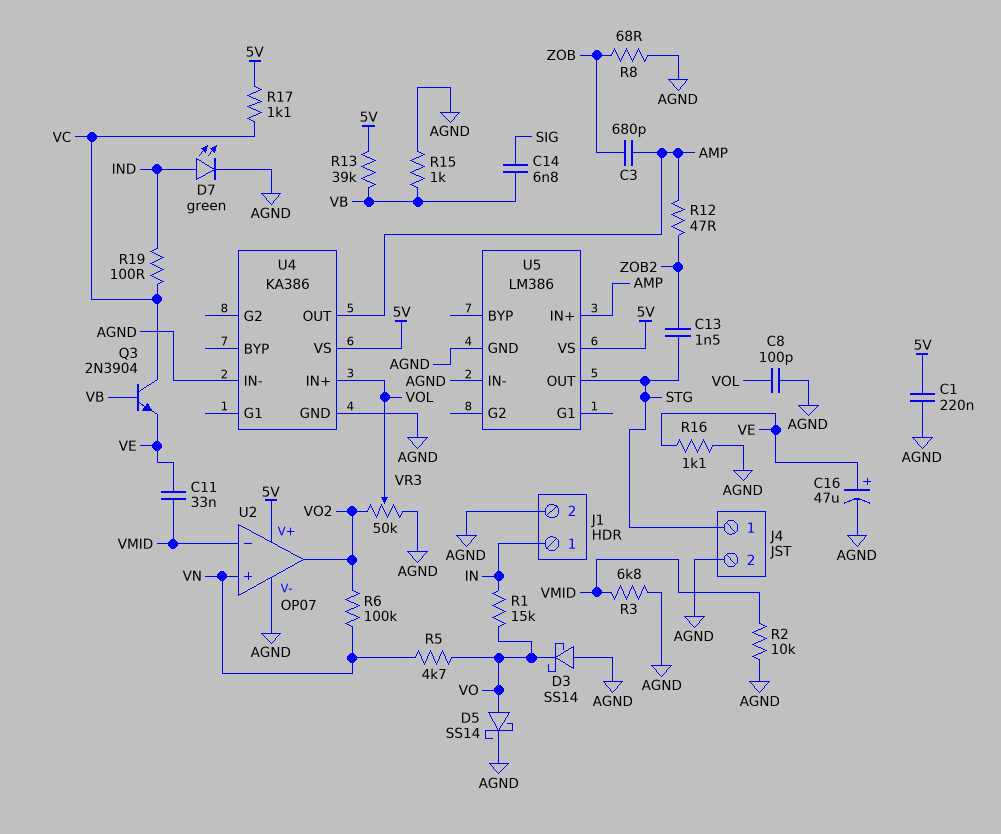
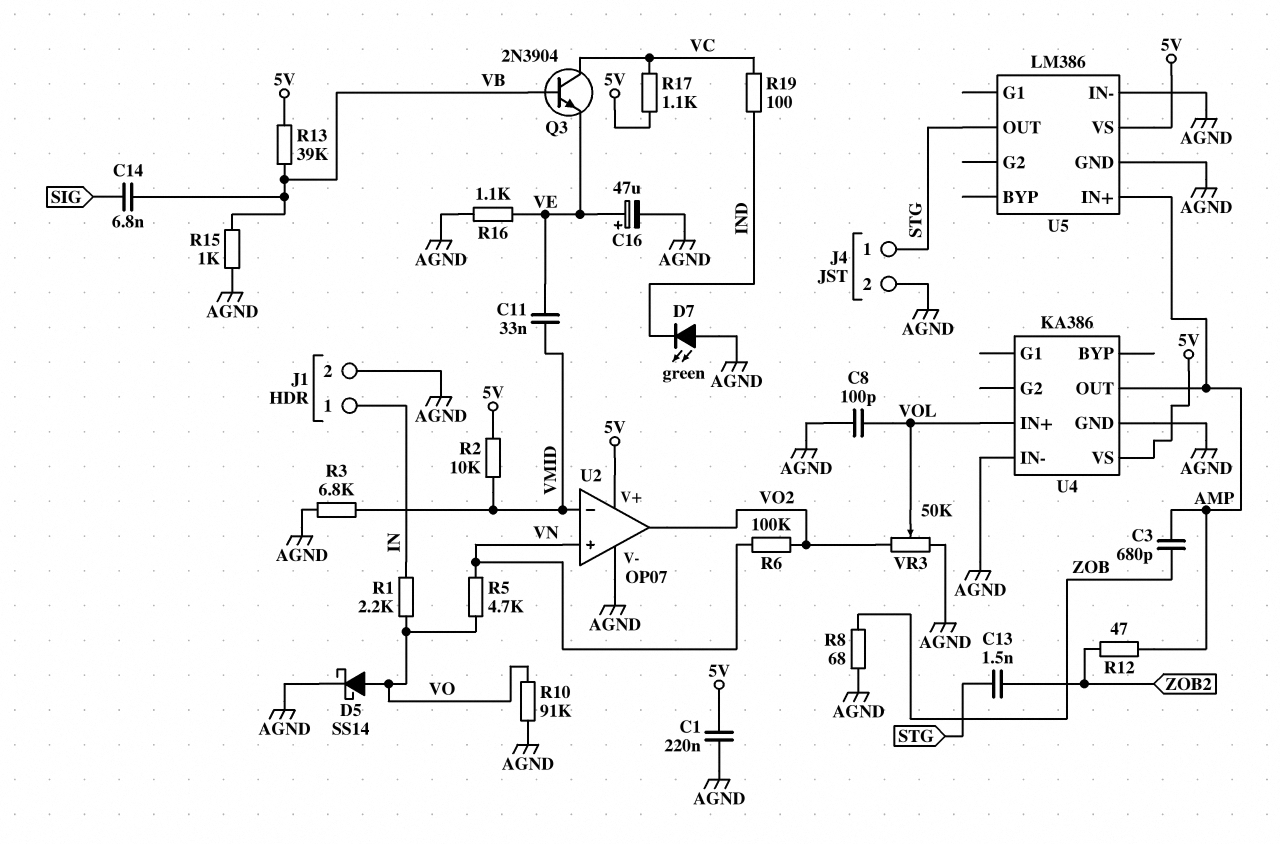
D3: schottky SS14 (A AGND, K VO) -> none
D7: LED green (A IND, K AGND) -> LED green (A AGND, K IND)
R1: 15k (IN, VO) -> 2.2k (IN, VO)
R2: 10k (AGND, VMID) -> 10k (5V, VMID)
R10: none -> 91k (AGND, VO)

